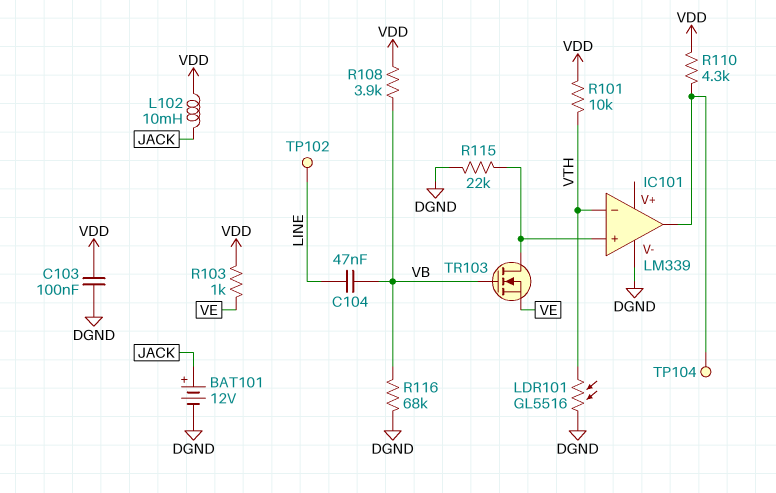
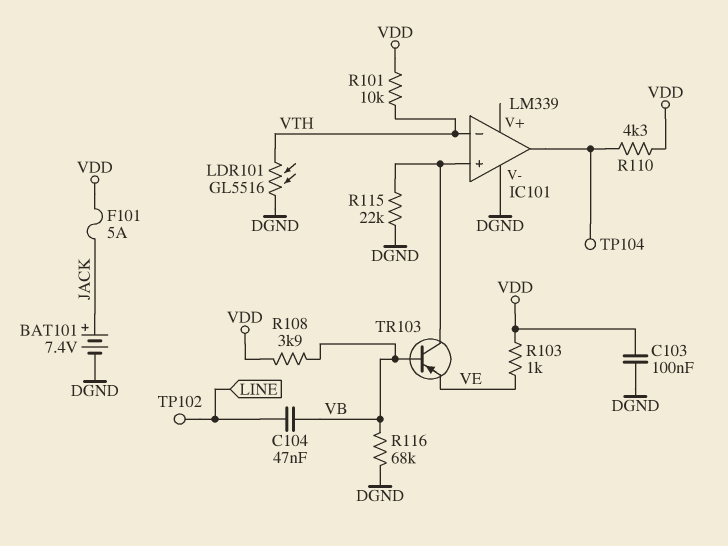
BAT101: 12V (plus JACK, minus DGND) -> 7.4V (plus JACK, minus DGND)
F101: none -> 5A (JACK, VDD)
L102: 10mH (JACK, VDD) -> none
TR103: NMOS (G VB, D IC101/in+, S VE) -> PNP (B VB, C IC101/in+, E VE)

